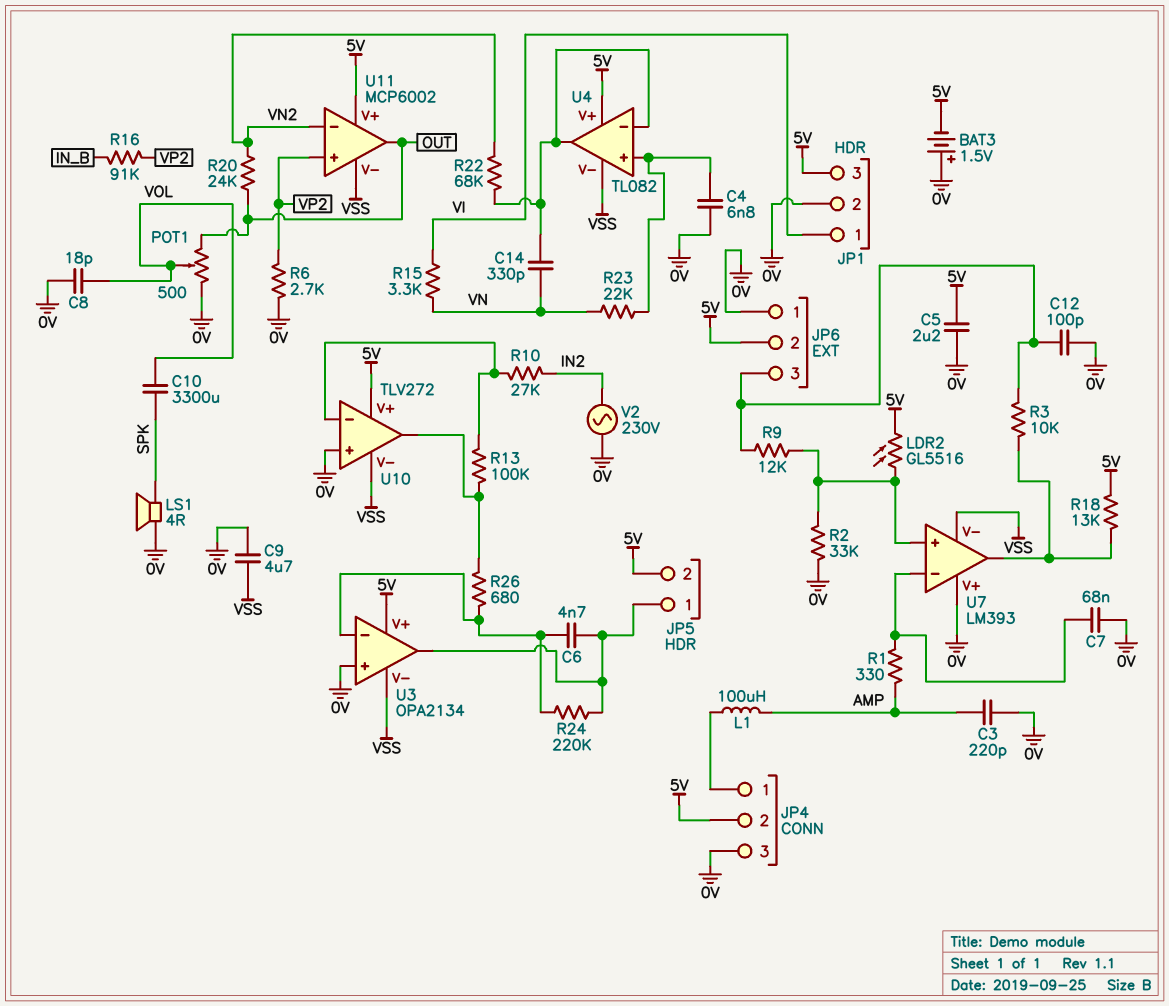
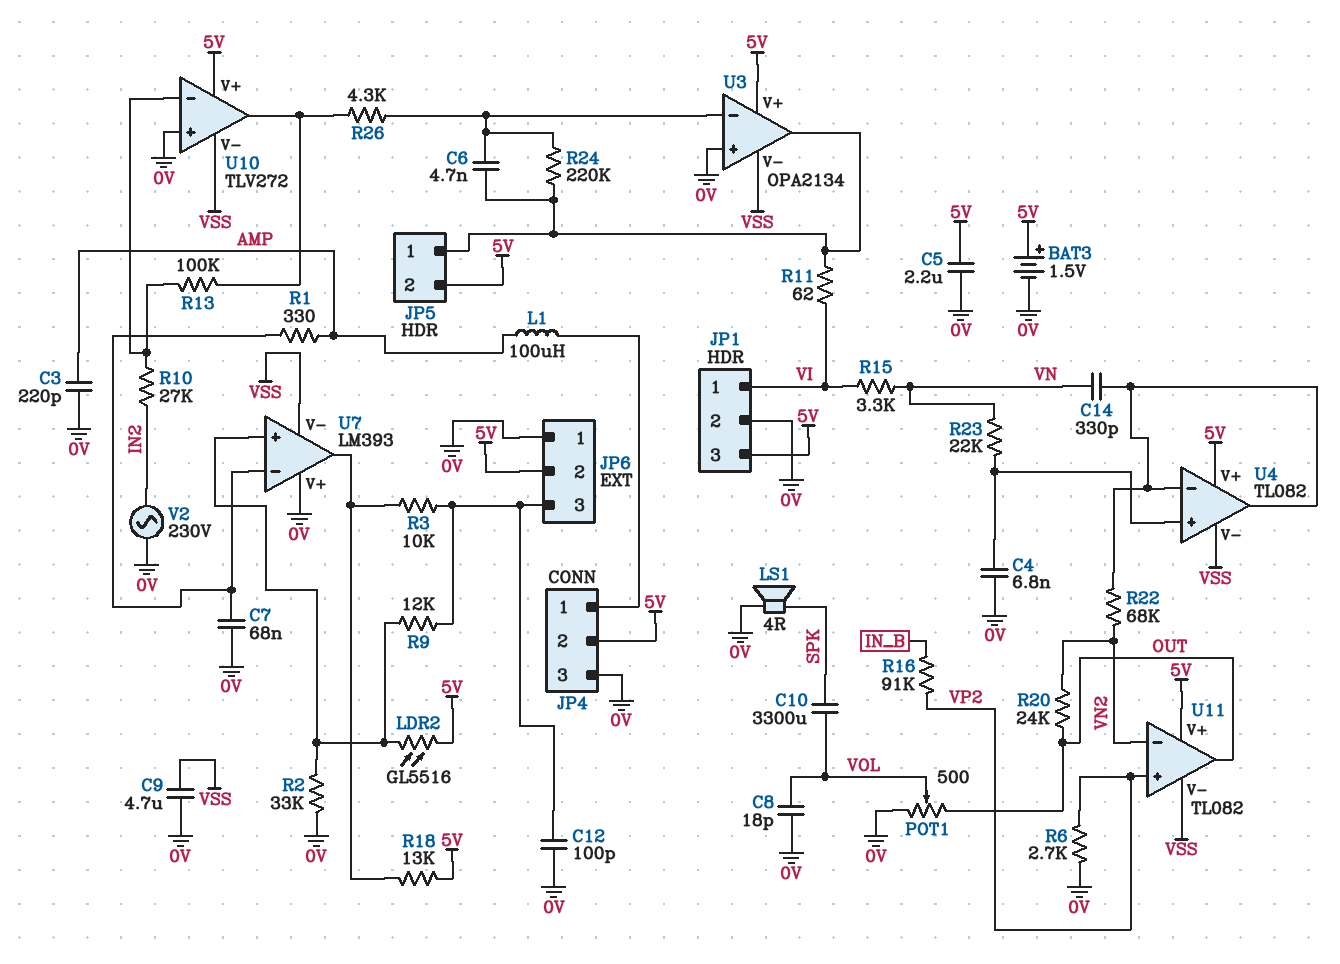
BAT3: 1.5V (plus 0V, minus 5V) -> 1.5V (plus 5V, minus 0V)
R11: none -> 62 (JP5/1, VI)
R26: 680 (U3/in-, U10/out) -> 4.3k (U3/in-, U10/out)
U11: MCP6002 -> TL082

